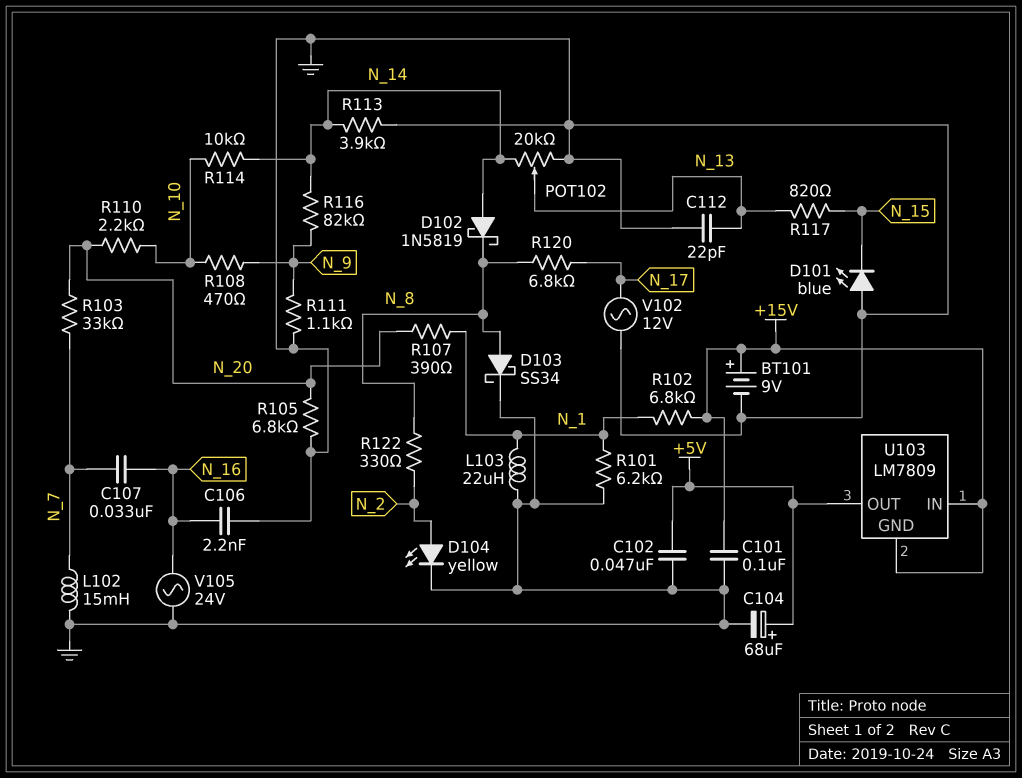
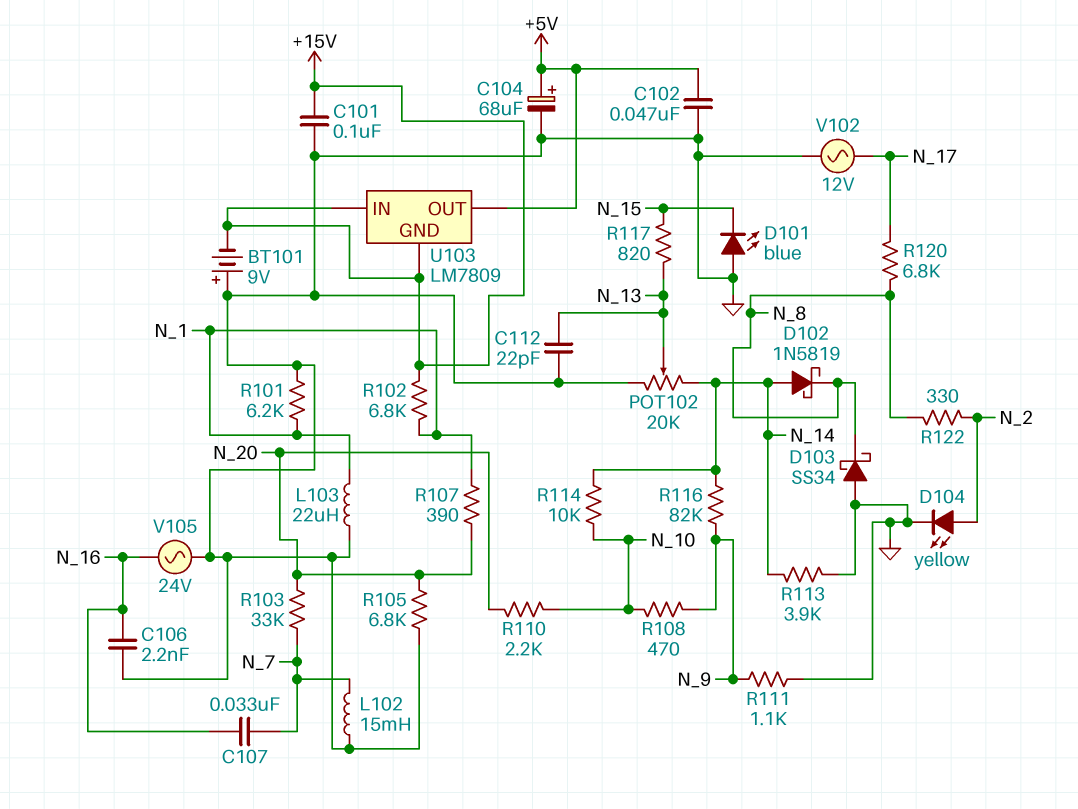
BT101: 9V (plus +15V, minus GND) -> 9V (plus GND, minus +15V)
D103: schottky SS34 (A N_8, K GND) -> schottky SS34 (A GND, K N_8)

